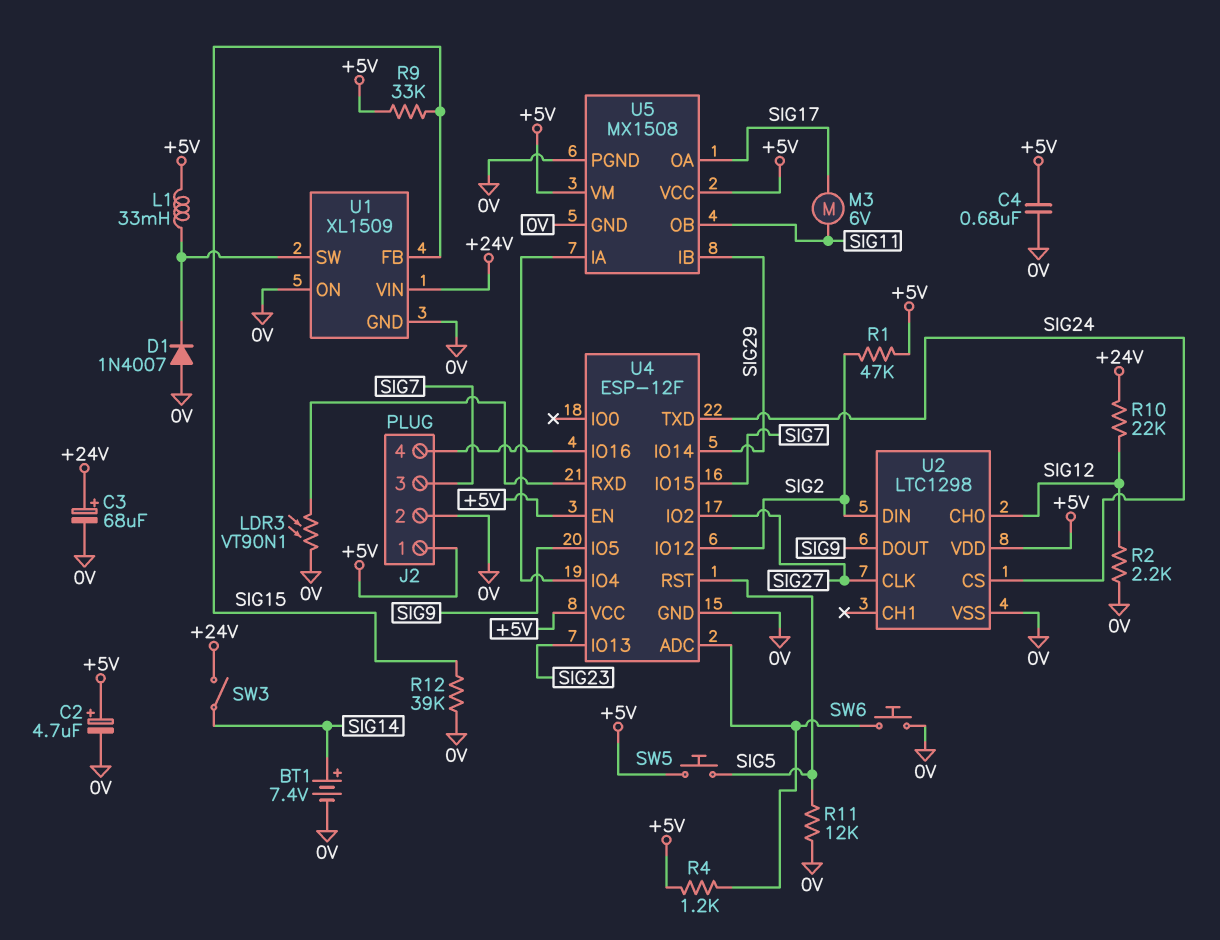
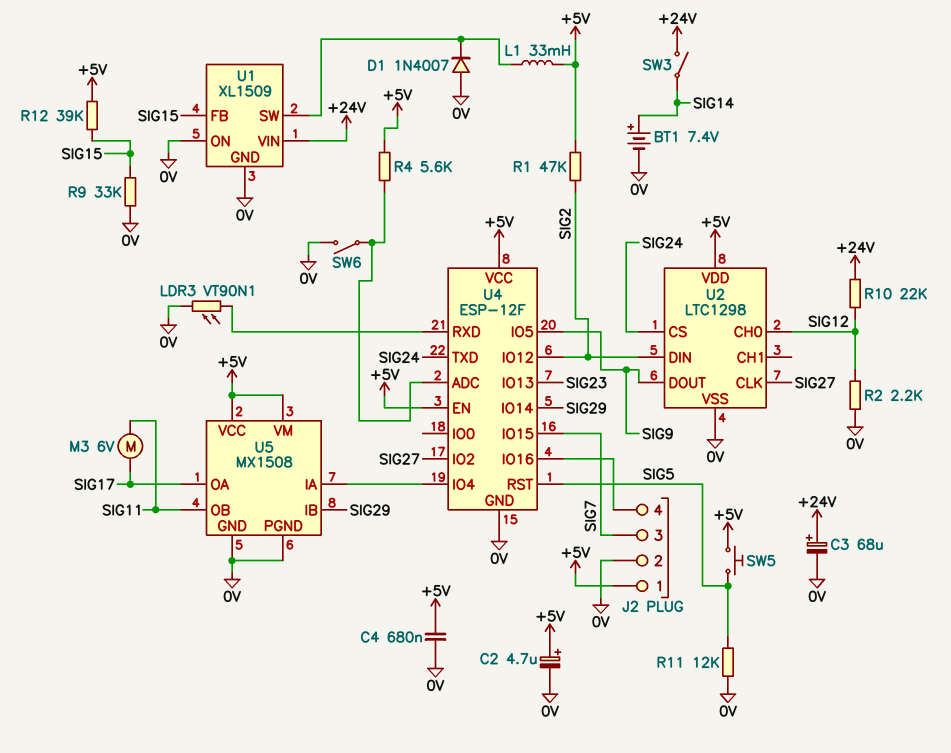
R4: 1.2k (+5V, U4/ADC) -> 5.6k (+5V, U4/ADC)
R9: 33k (+5V, SIG15) -> 33k (0V, SIG15)
R12: 39k (0V, SIG15) -> 39k (+5V, SIG15)
SW6: button (0V, U4/ADC) -> switch (0V, U4/ADC)

